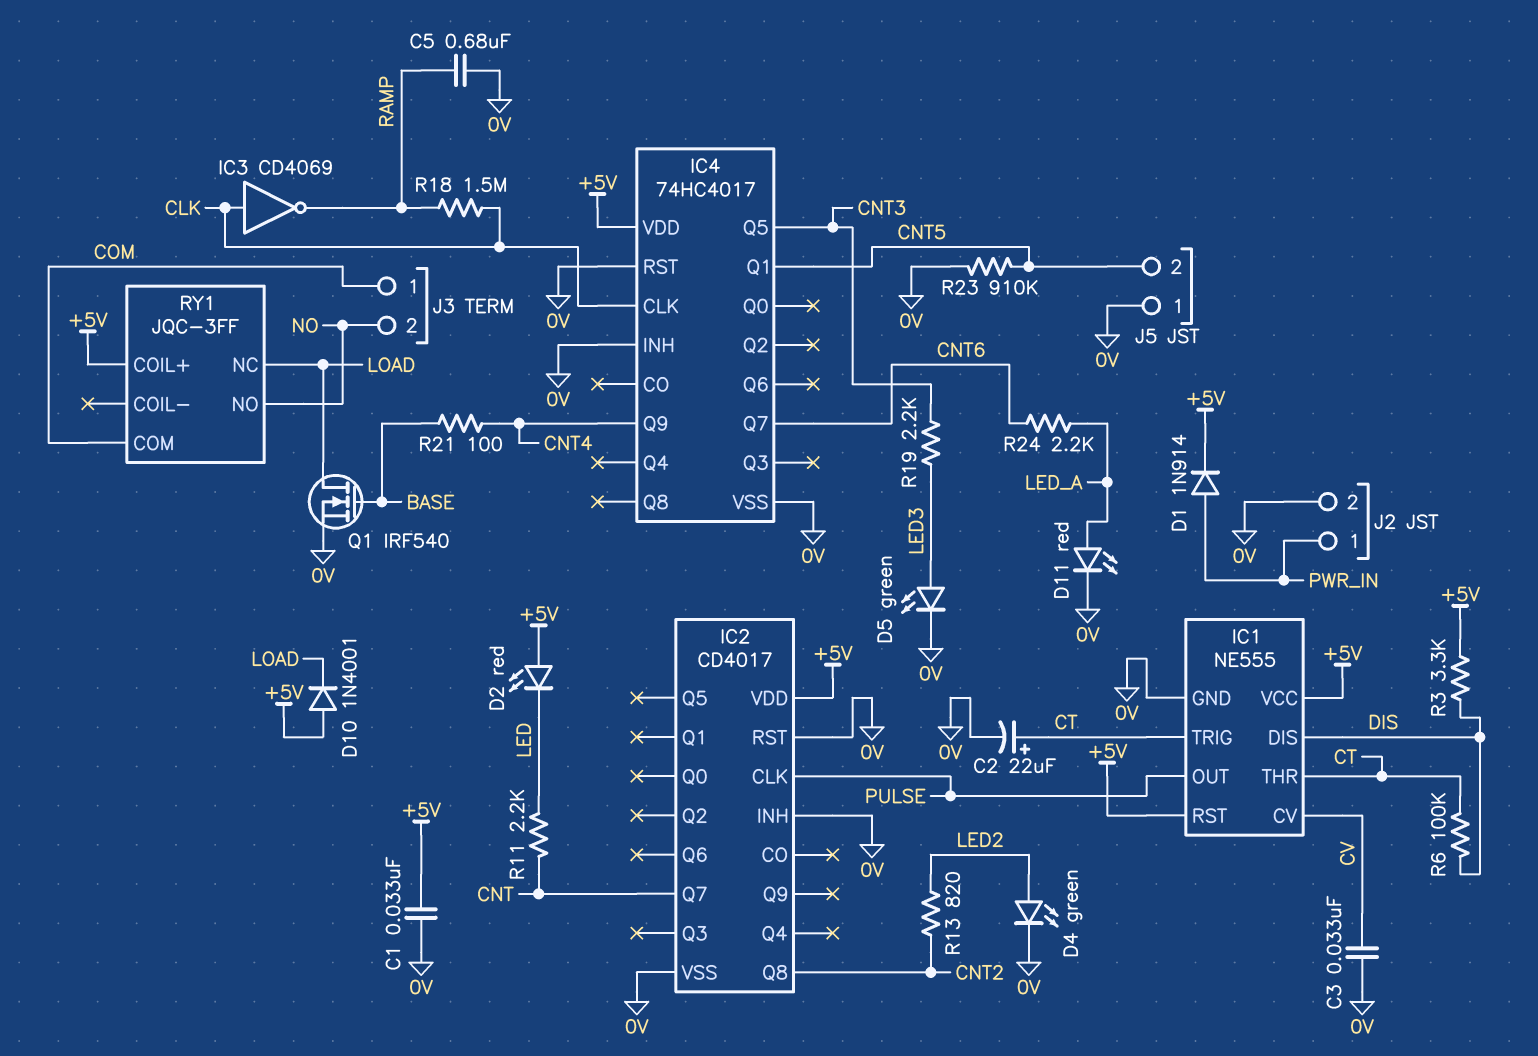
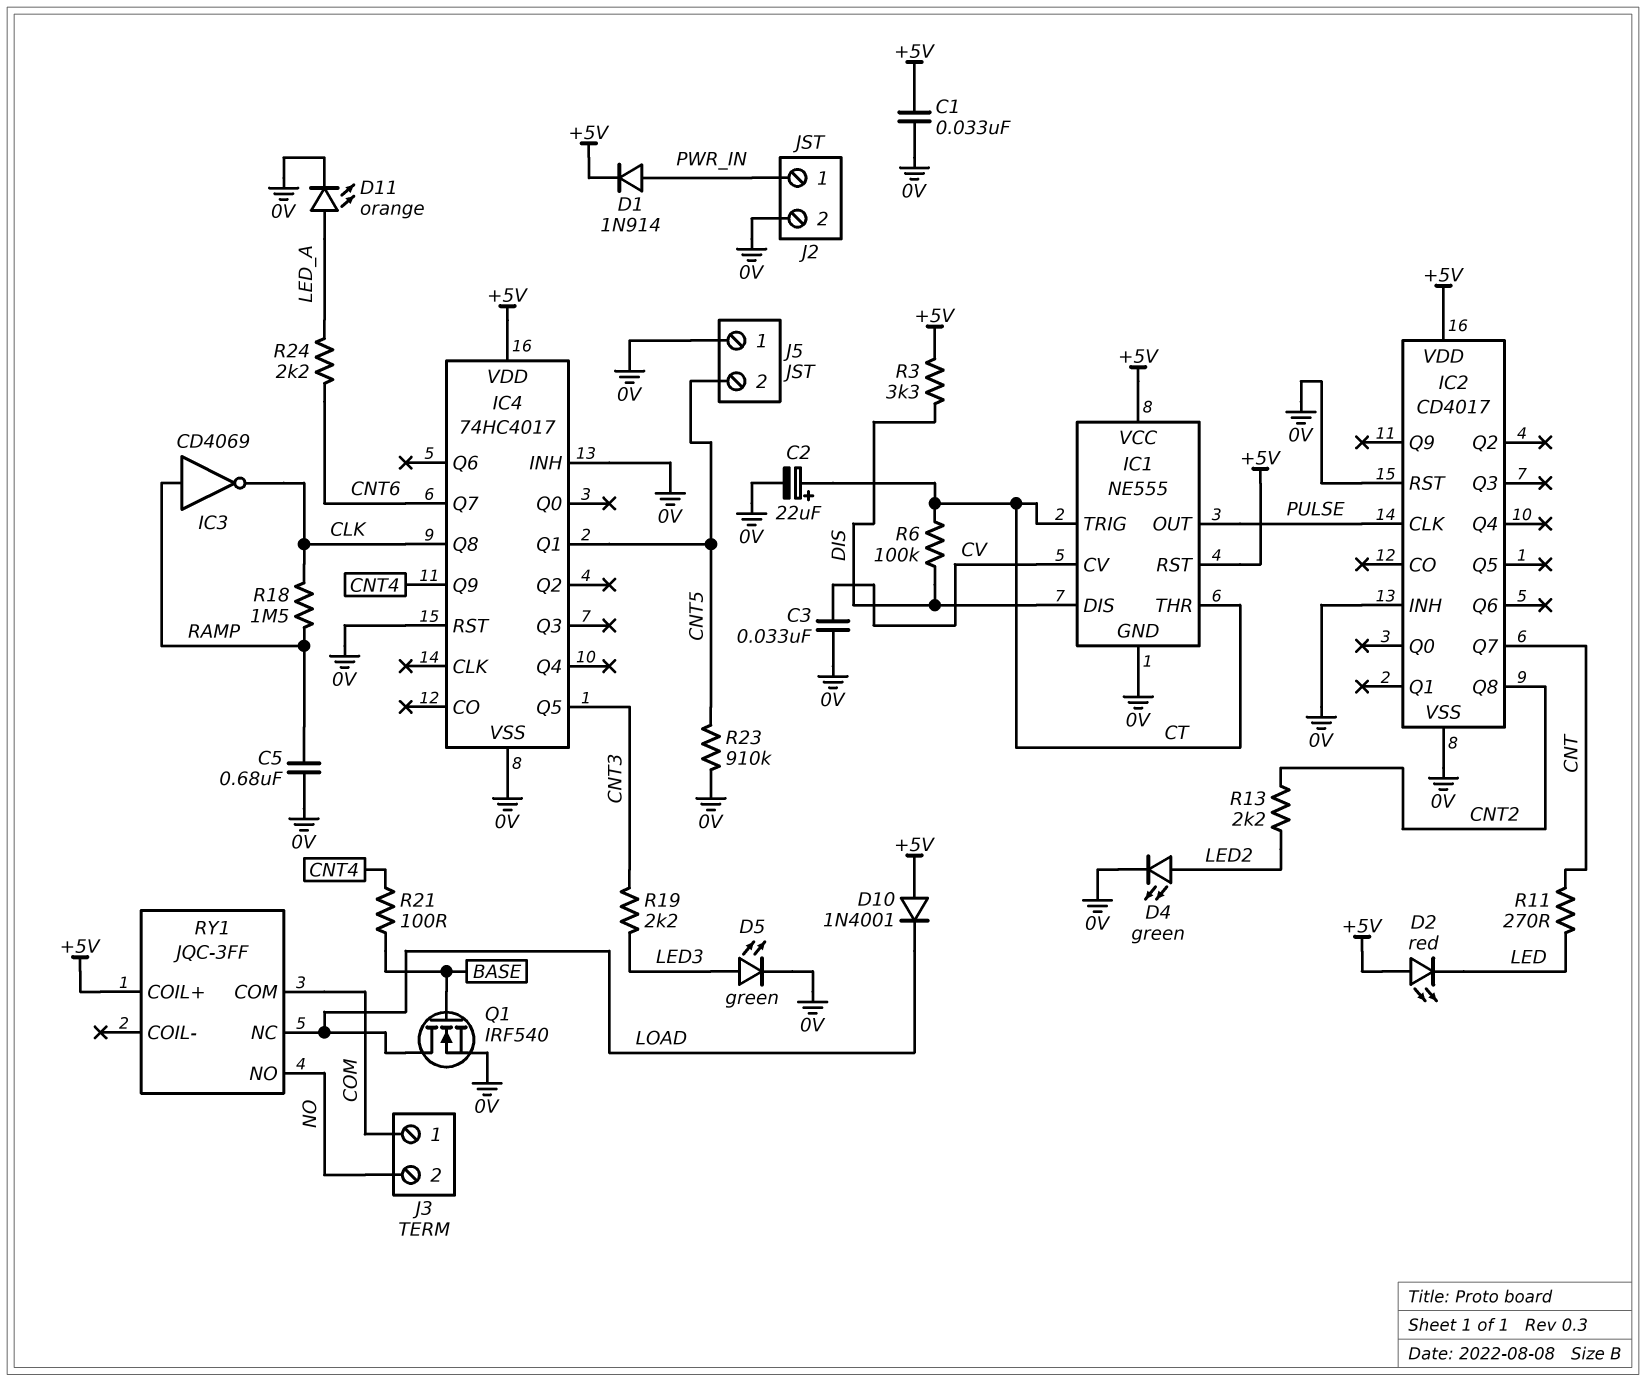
D11: LED red (A LED_A, K 0V) -> LED orange (A LED_A, K 0V)
IC3: NOT CD4069 (in CLK, out RAMP) -> NOT CD4069 (in RAMP, out CLK)
IC4 pin CLK: CLK -> none
IC4 pin Q8: none -> CLK
R11: 2.2k (CNT, LED) -> 270 (CNT, LED)
R13: 820 (CNT2, LED2) -> 2.2k (CNT2, LED2)

